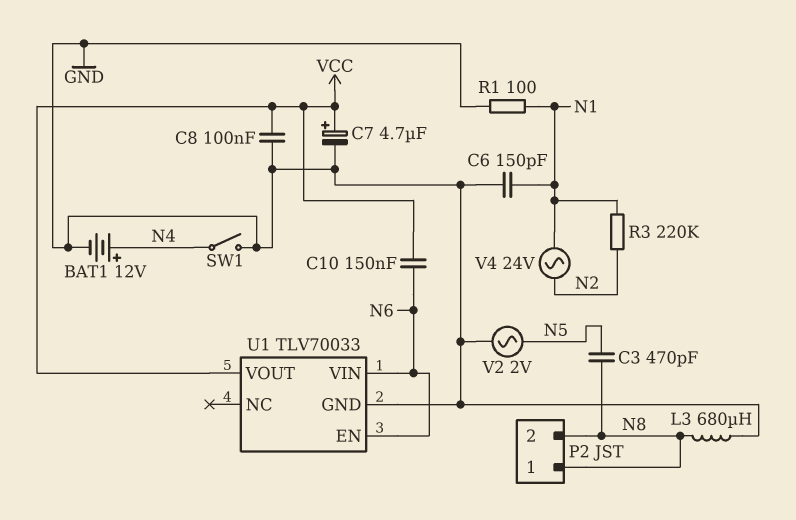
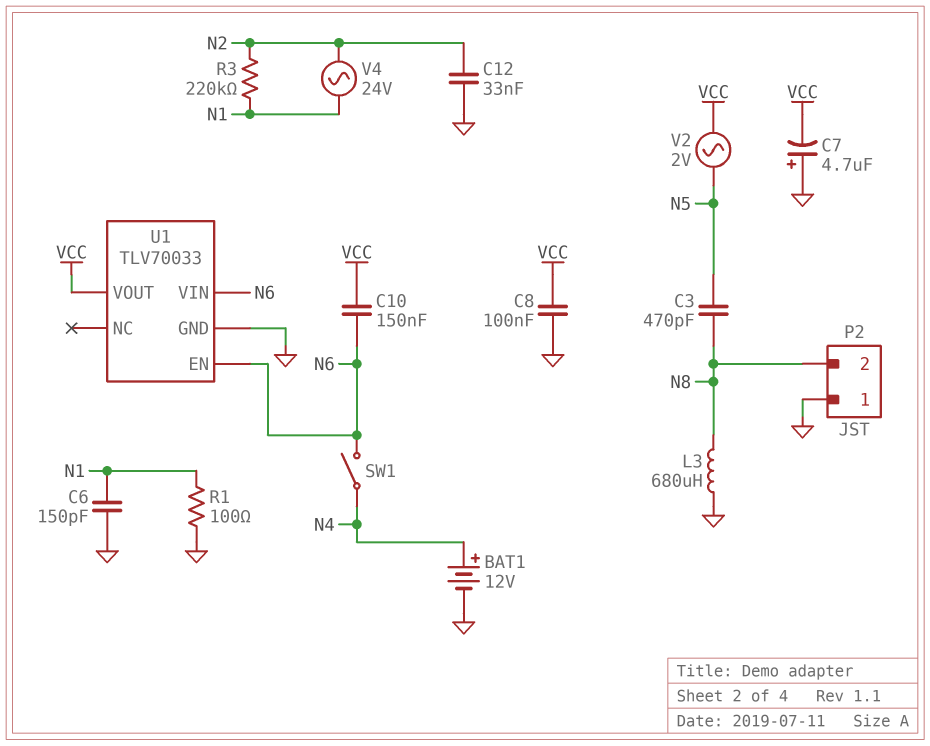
C7: 4.7uF (plus VCC, minus GND) -> 4.7uF (plus GND, minus VCC)
C12: none -> 33nF (GND, N2)
P2 pin 1: N8 -> GND
SW1: switch (GND, N4) -> switch (N4, N6)
V2: AC 2V (GND, N5) -> AC 2V (N5, VCC)

